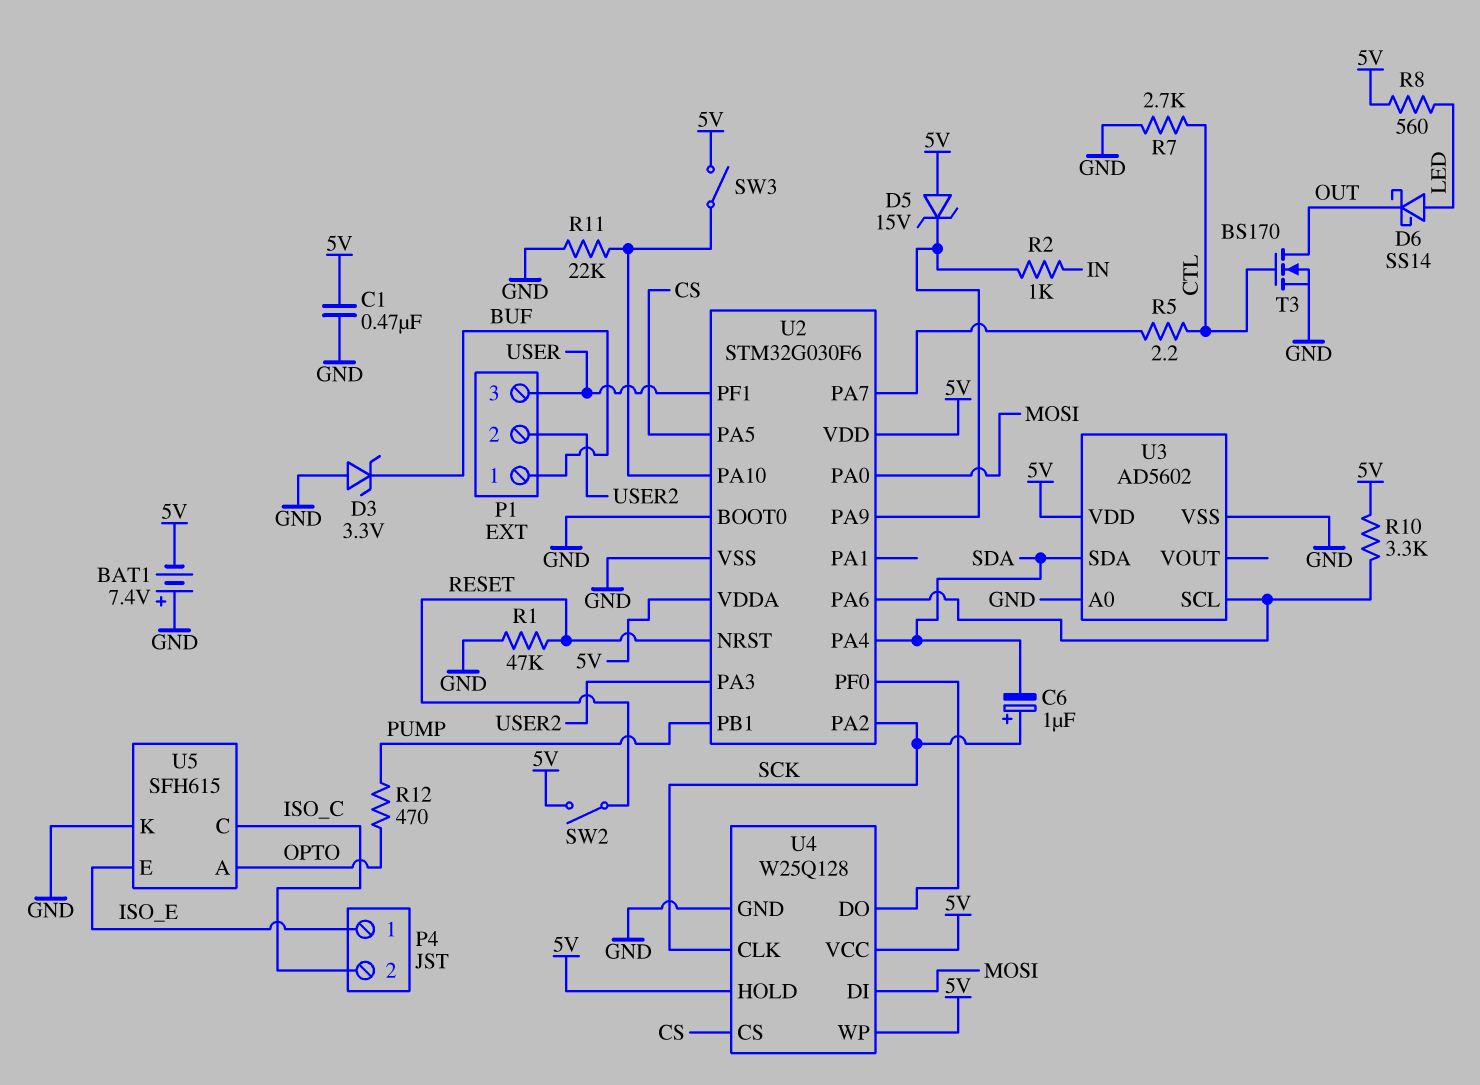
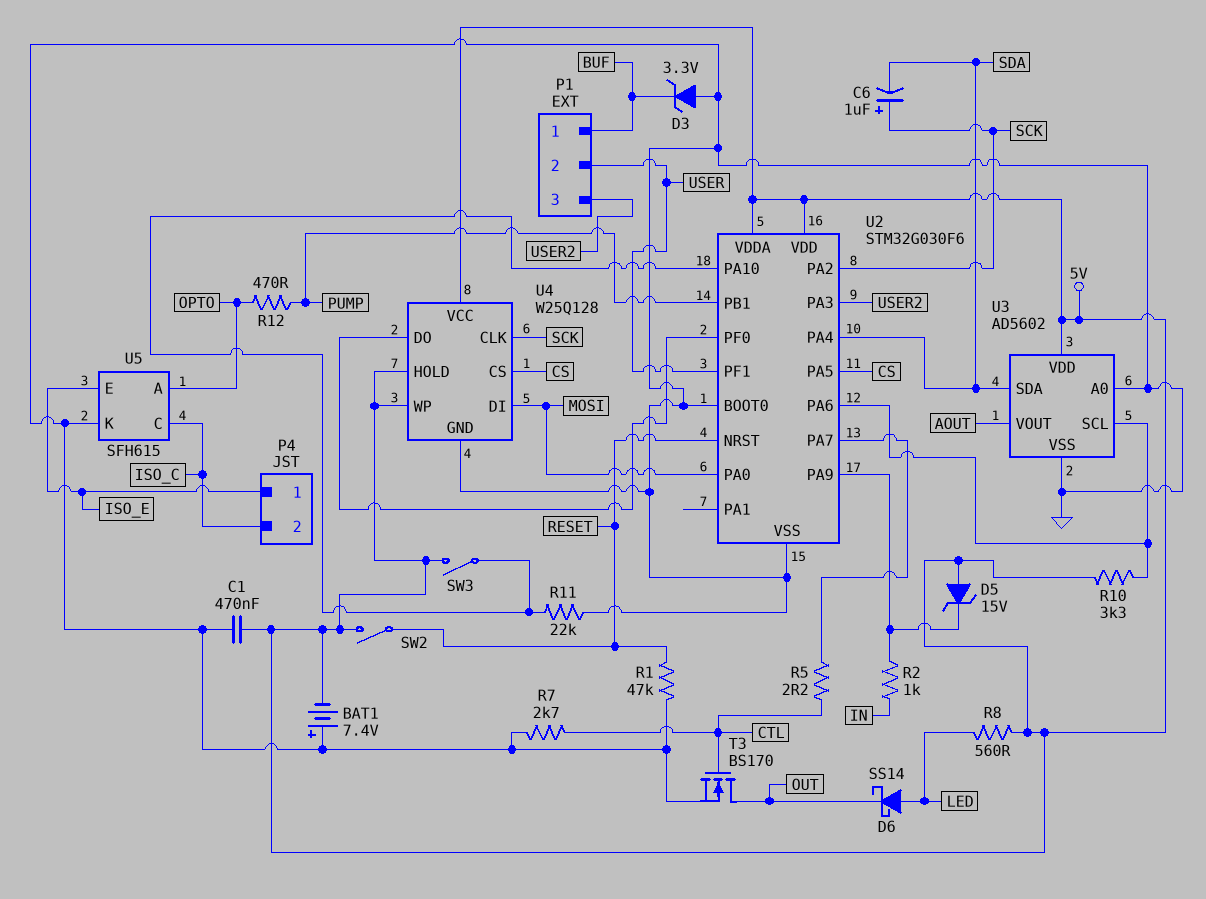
P1 pin 2: USER2 -> USER
P1 pin 3: USER -> USER2
U3 pin VOUT: none -> AOUT

